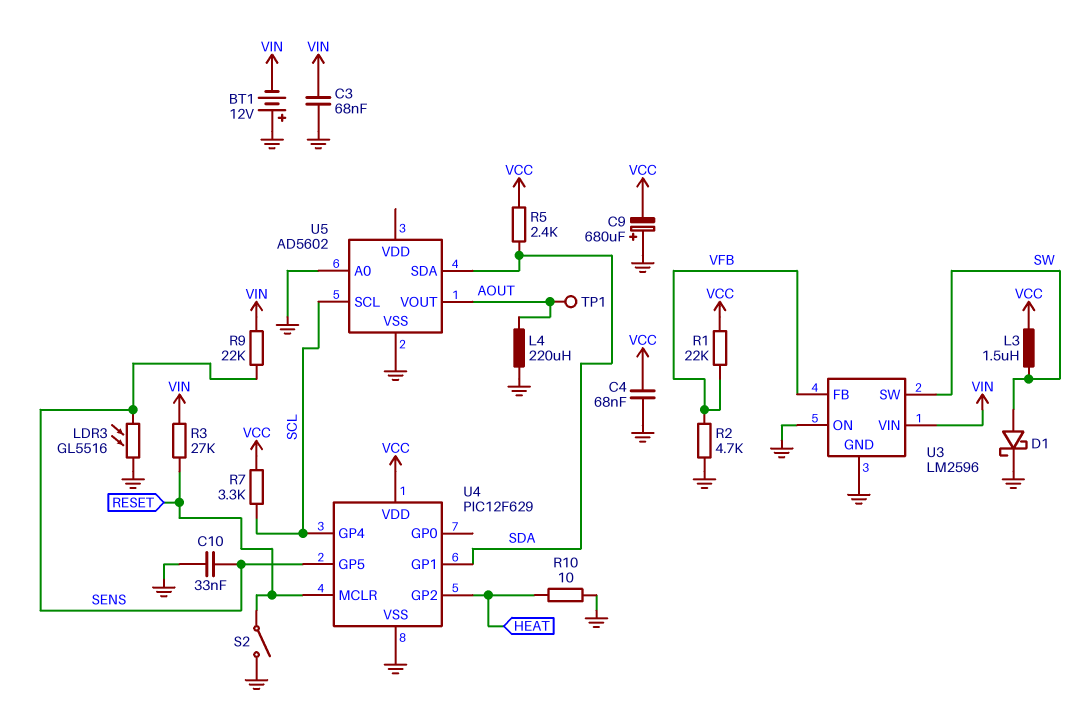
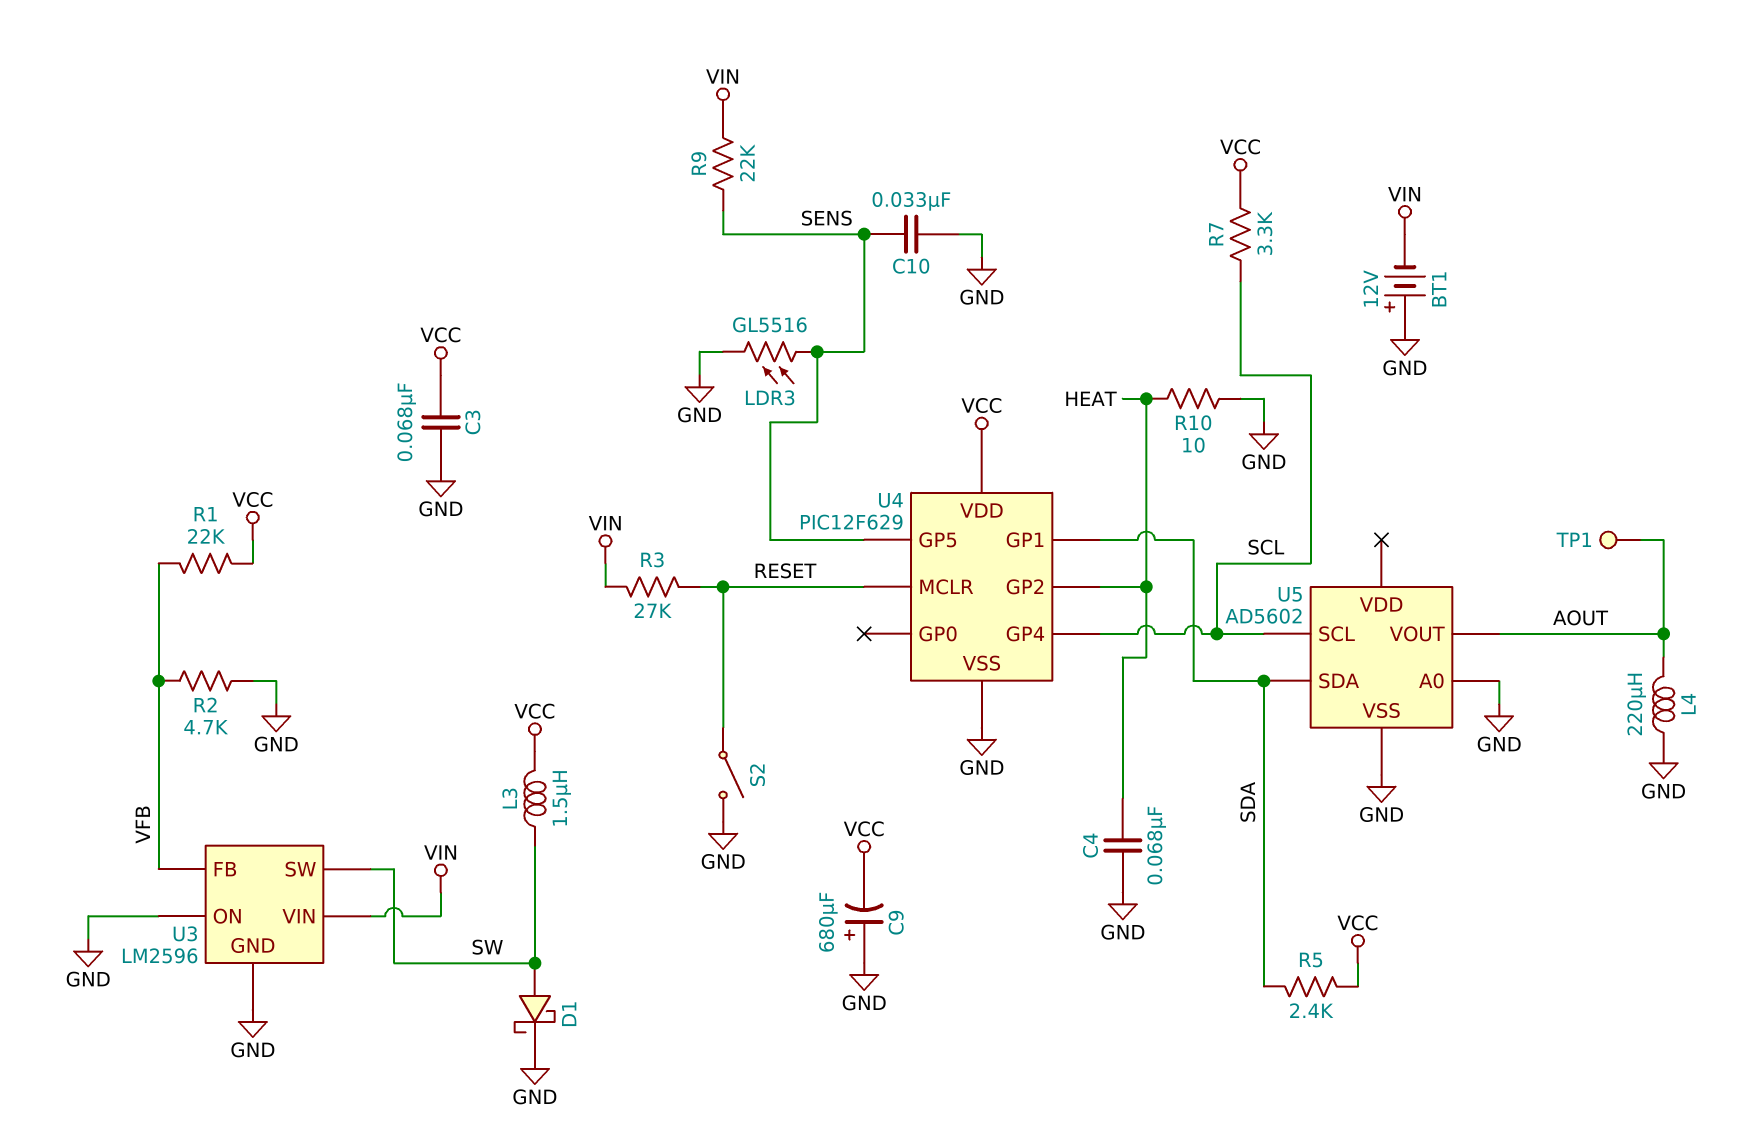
C3: 68nF (GND, VIN) -> 68nF (GND, VCC)
C4: 68nF (GND, VCC) -> 68nF (GND, HEAT)

